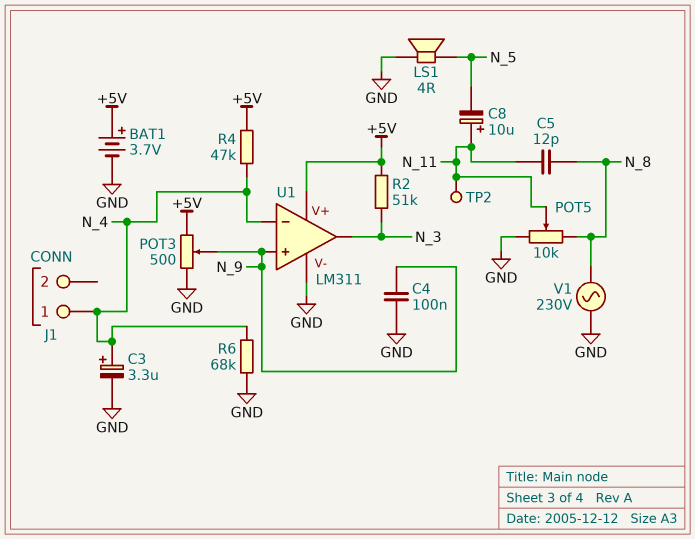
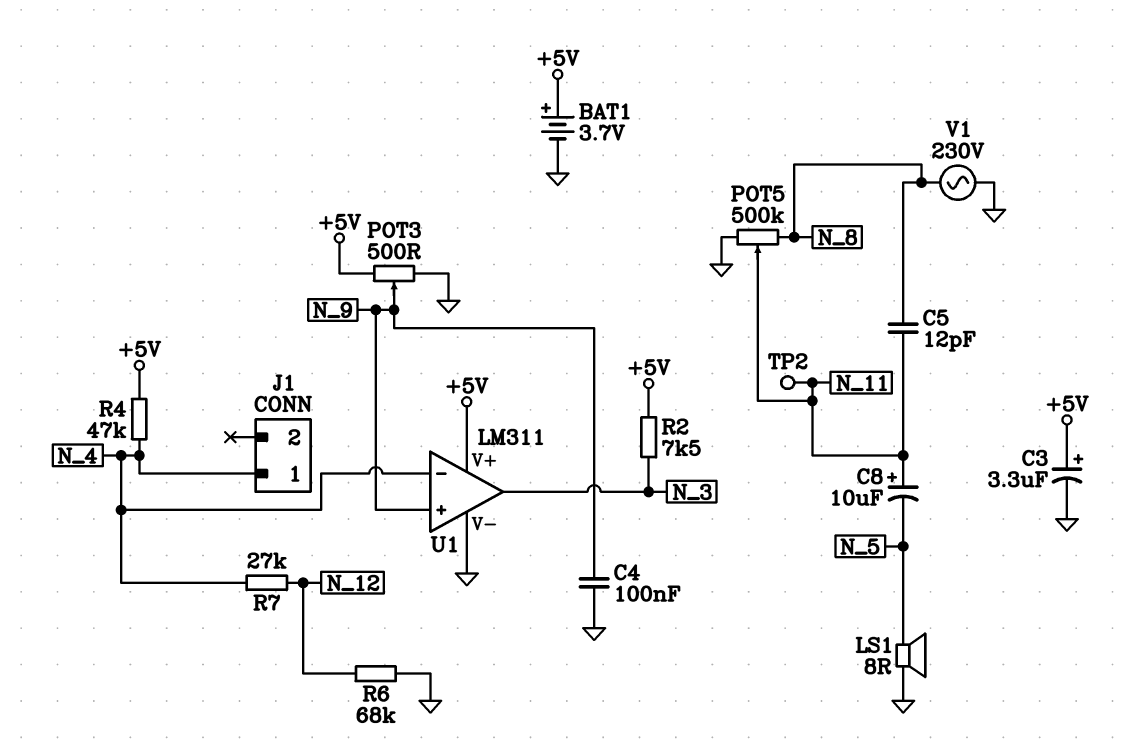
C3: 3.3uF (plus N_4, minus GND) -> 3.3uF (plus +5V, minus GND)
LS1: speaker 4R (GND, N_5) -> speaker 8R (GND, N_5)
POT5: 10k (GND, N_8, wiper N_11) -> 500k (GND, N_8, wiper N_11)
R2: 51k (+5V, N_3) -> 7.5k (+5V, N_3)
R6: 68k (GND, N_4) -> 68k (GND, N_12)
R7: none -> 27k (N_4, N_12)

